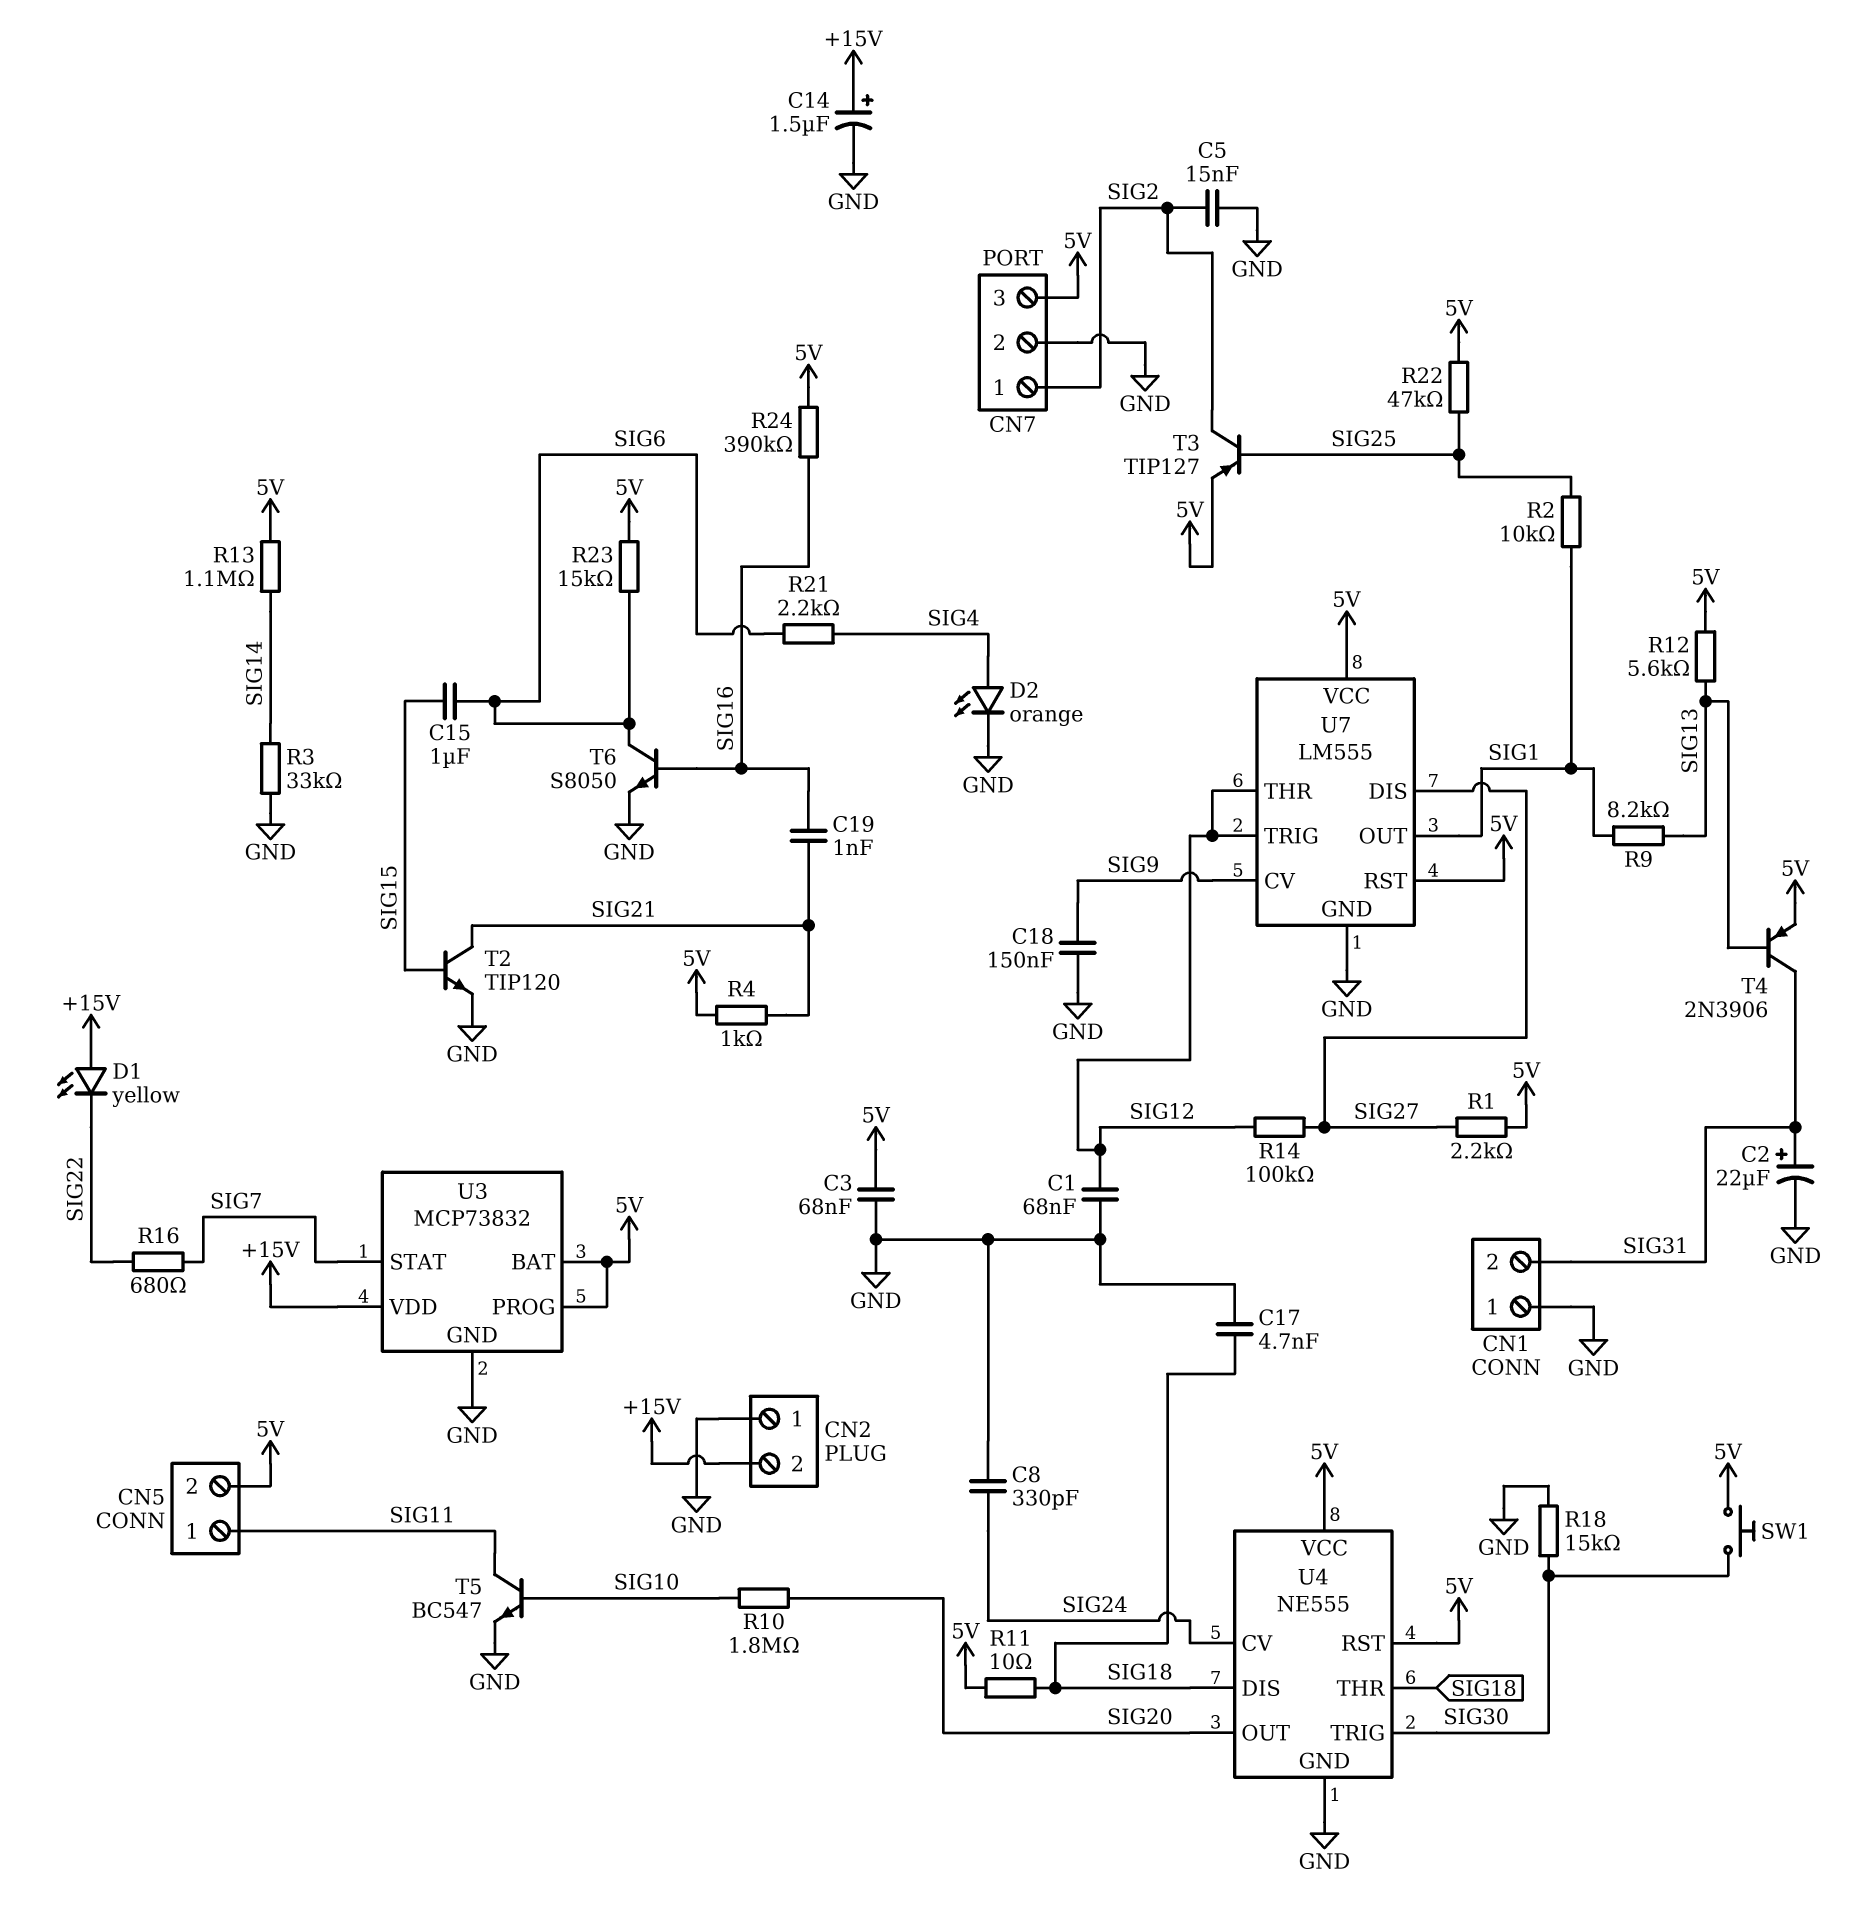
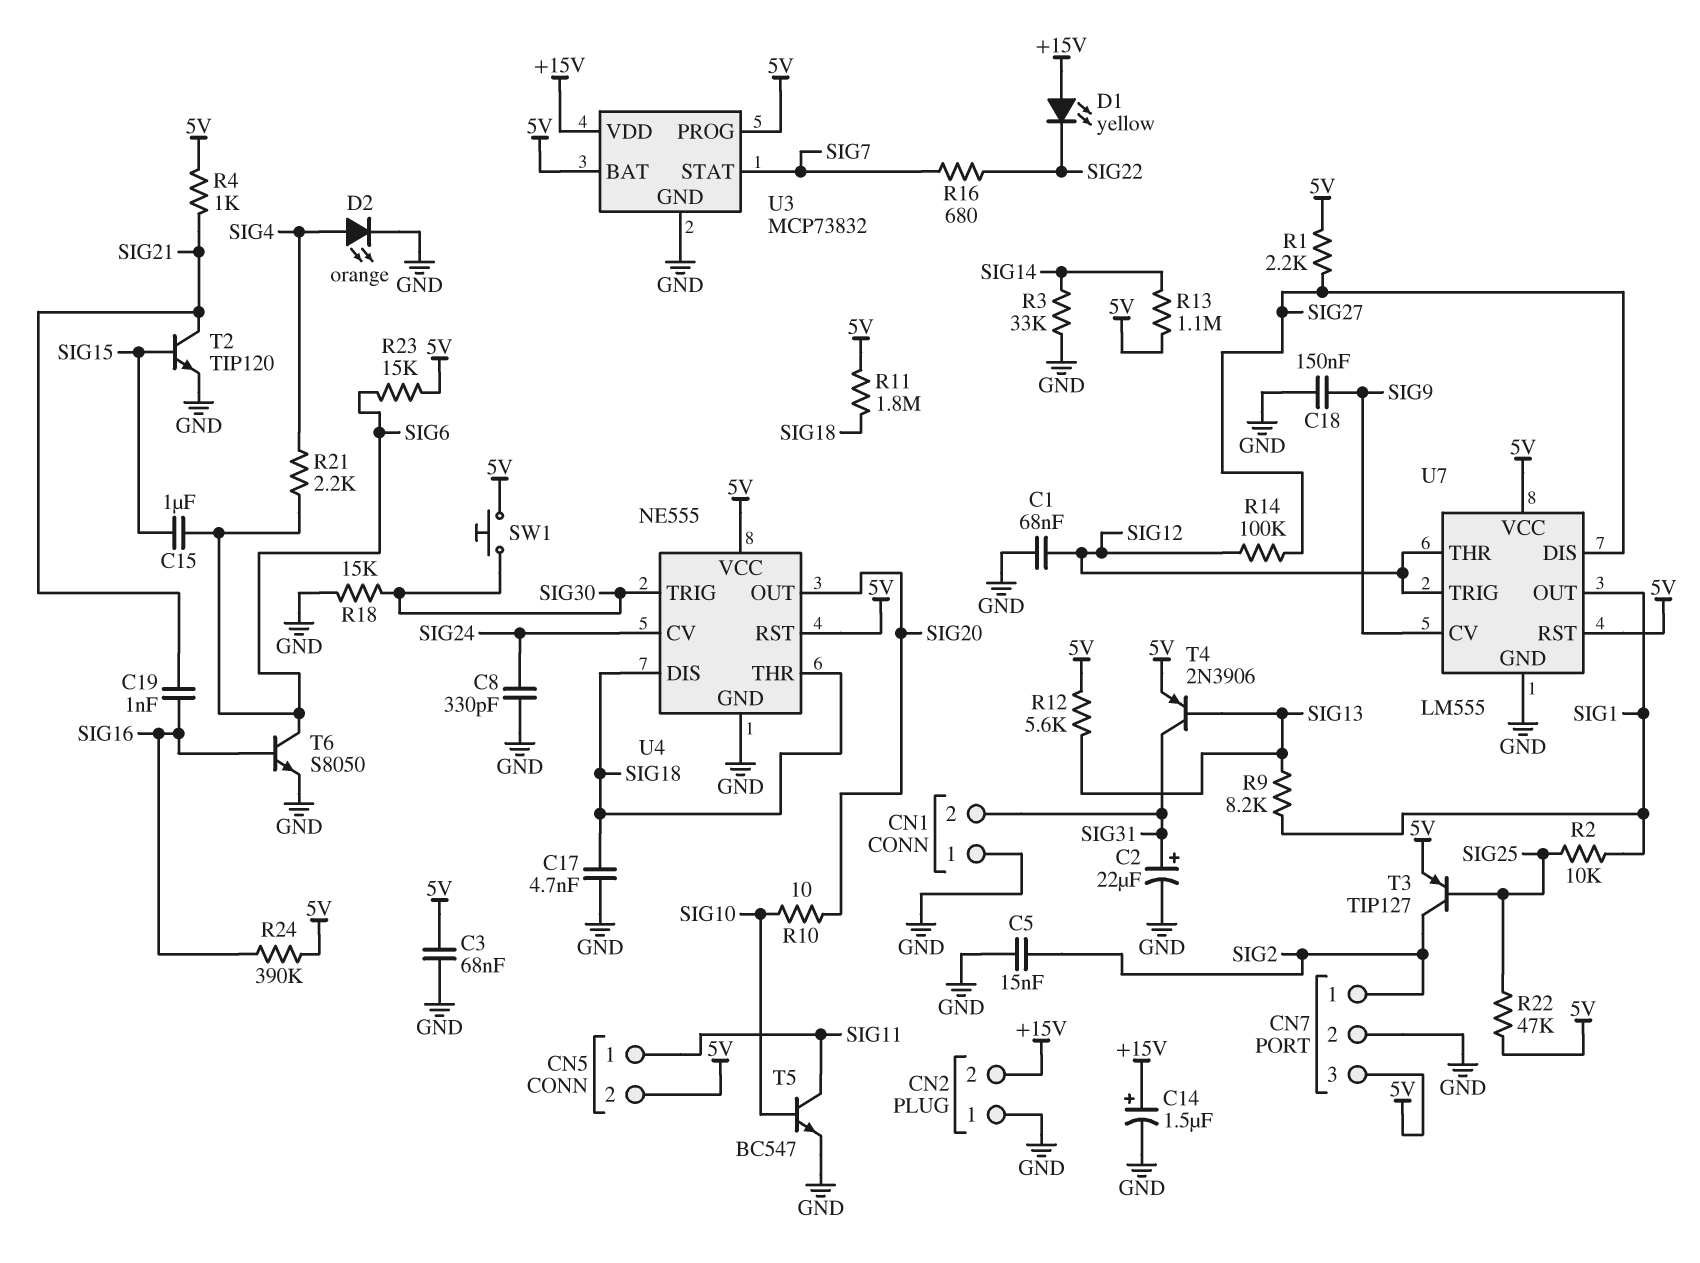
R10: 1.8M (SIG10, SIG20) -> 10 (SIG10, SIG20)
R11: 10 (5V, SIG18) -> 1.8M (5V, SIG18)

